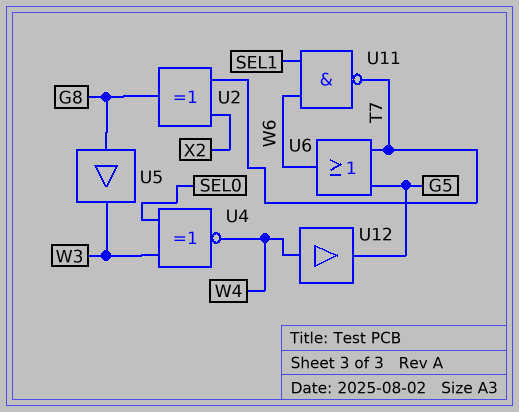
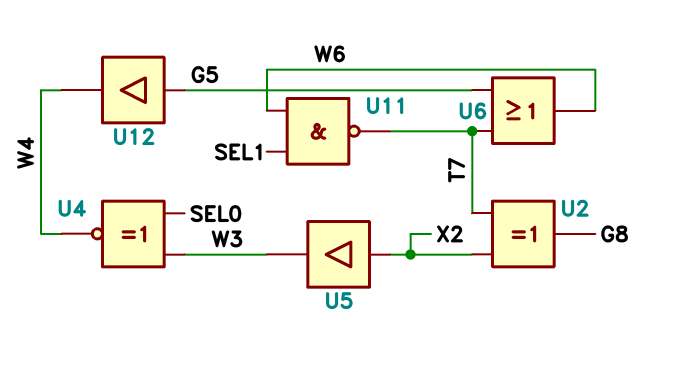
U5: buffer (in G8, out W3) -> buffer (in X2, out W3)
U12: buffer (in W4, out G5) -> buffer (in G5, out W4)

